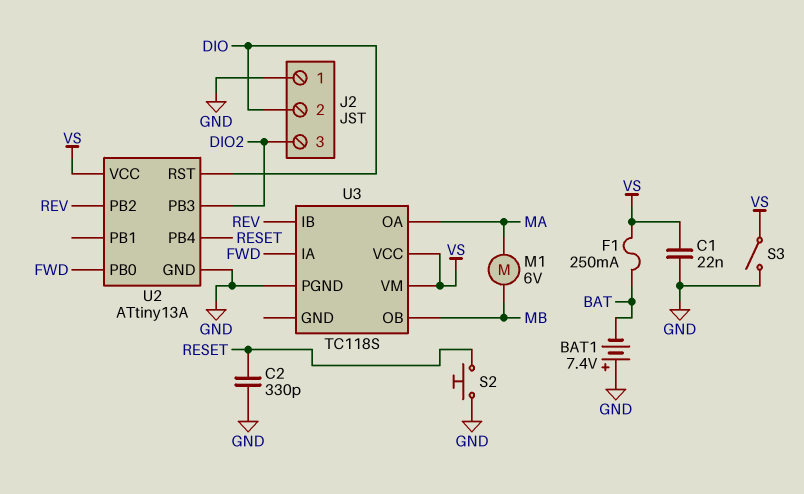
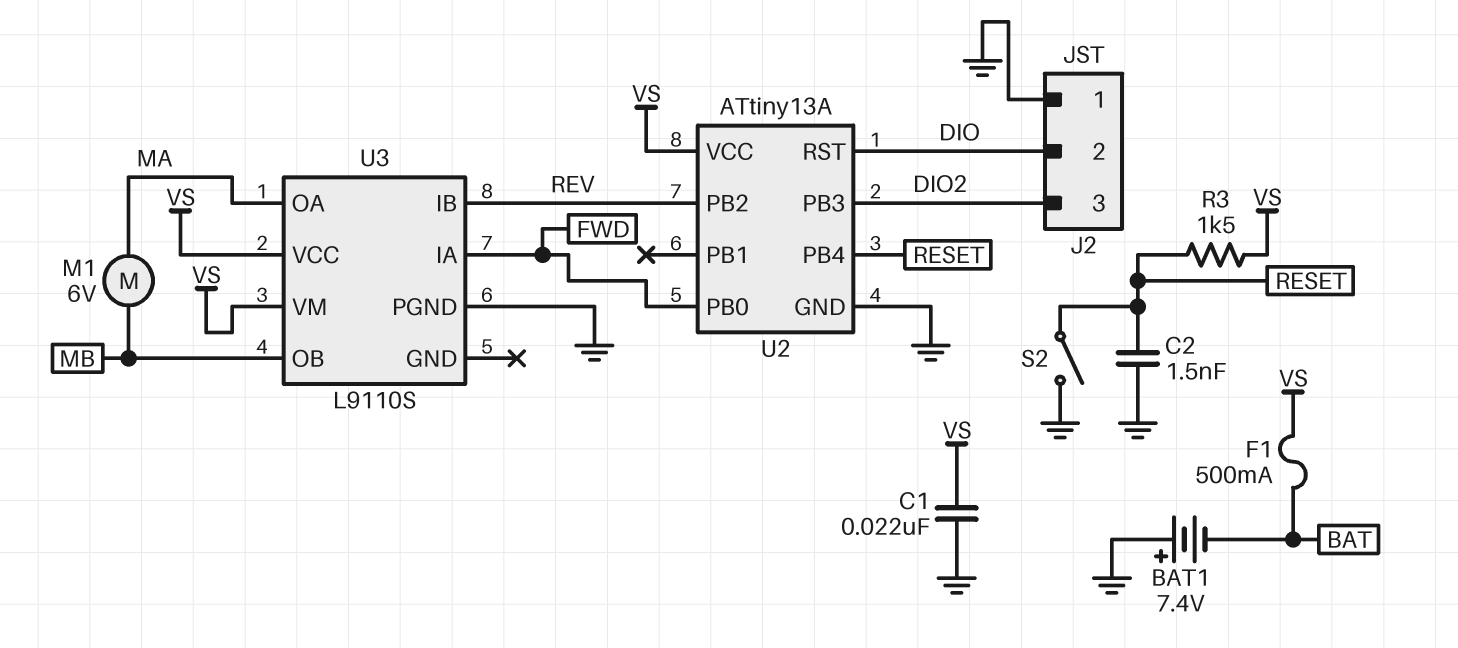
C2: 330pF (GND, RESET) -> 1.5nF (GND, RESET)
F1: 250mA (BAT, VS) -> 500mA (BAT, VS)
R3: none -> 1.5k (RESET, VS)
S2: button (GND, RESET) -> switch (GND, RESET)
S3: switch (GND, VS) -> none
U3: TC118S -> L9110S

